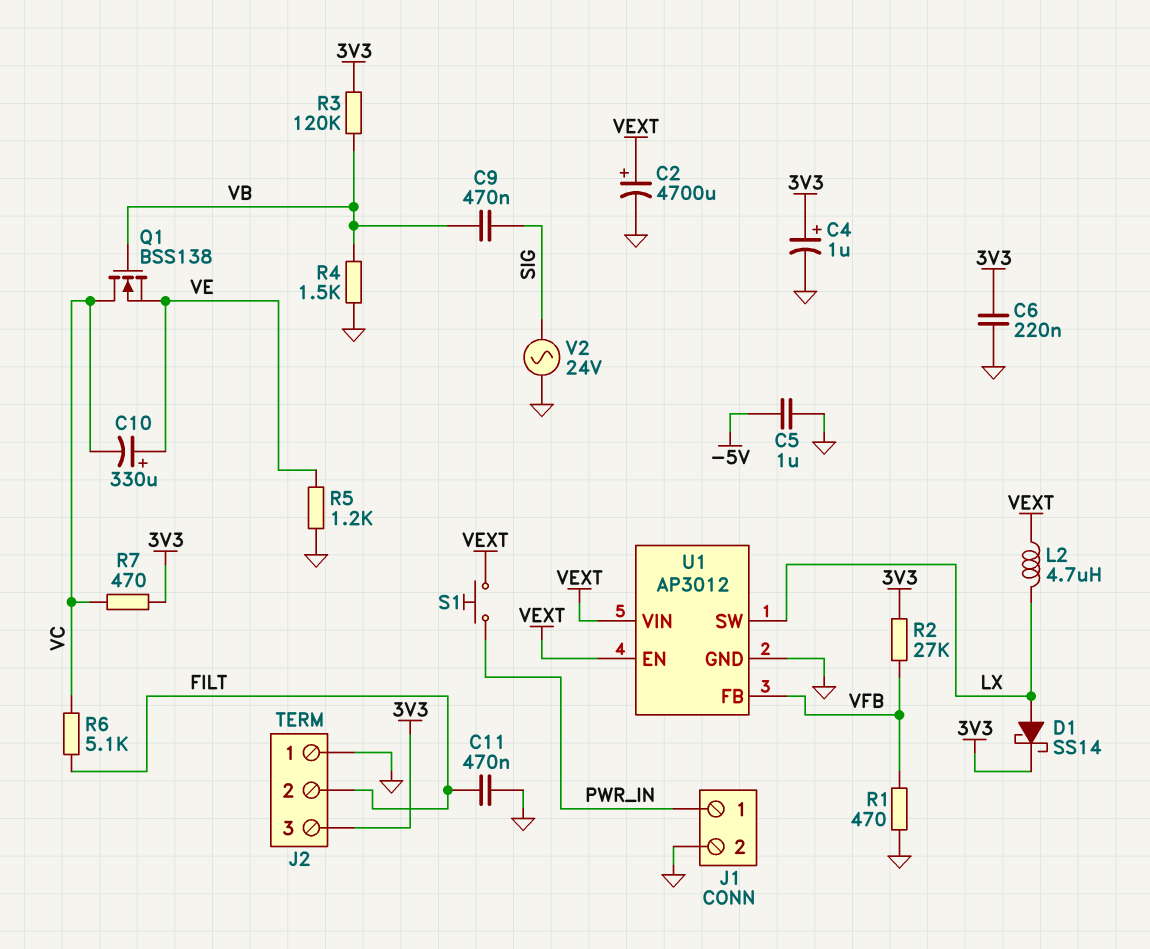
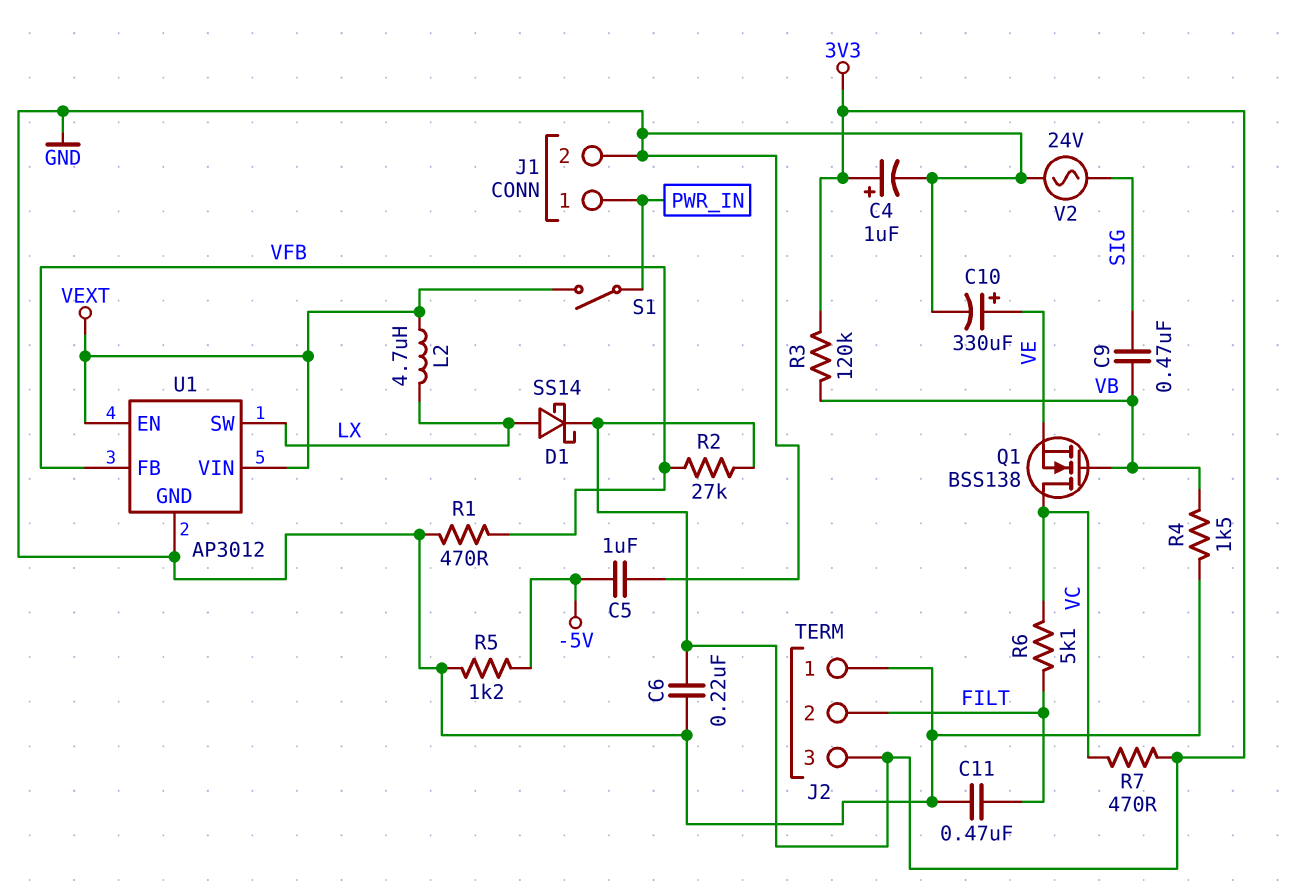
C2: 4700uF (plus VEXT, minus GND) -> none
C10: 330uF (plus VE, minus VC) -> 330uF (plus VE, minus GND)
R5: 1.2k (GND, VE) -> 1.2k (-5V, GND)
S1: button (PWR_IN, VEXT) -> switch (PWR_IN, VEXT)

